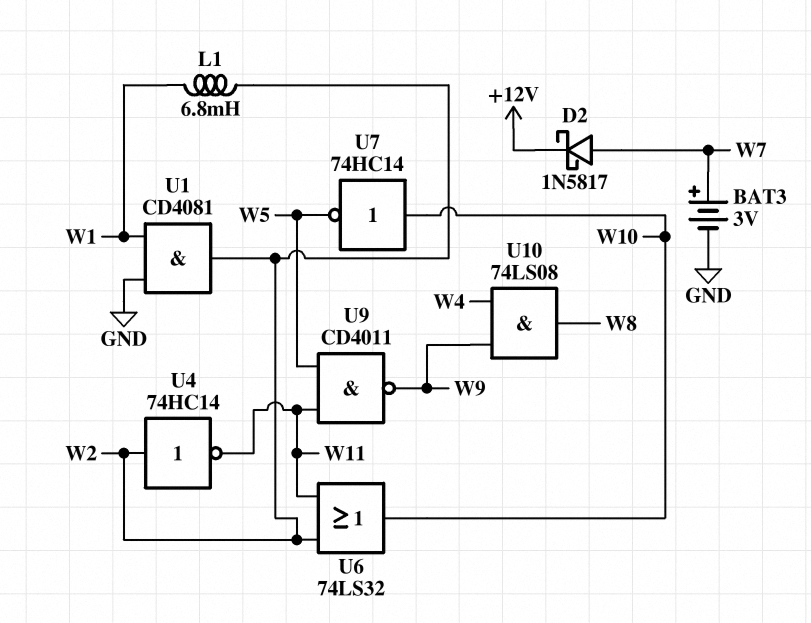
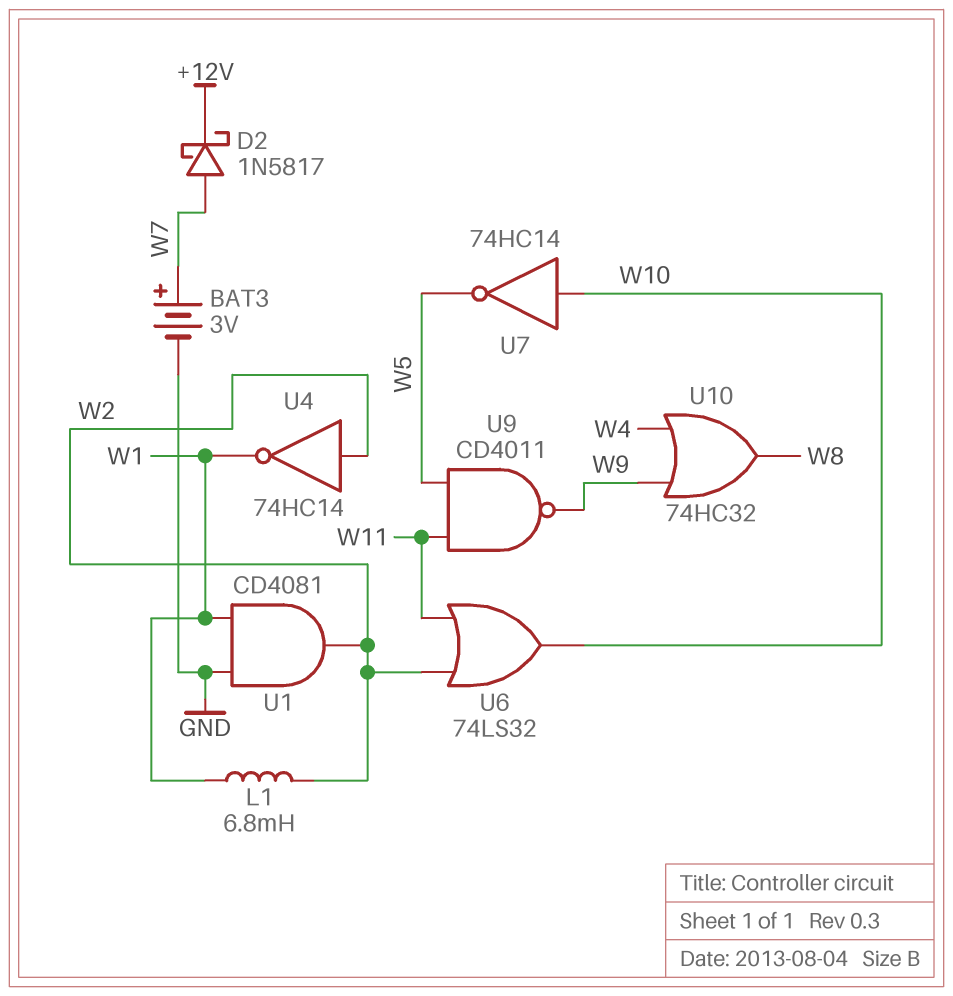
U4: NOT 74HC14 (in W2, out W11) -> NOT 74HC14 (in W2, out W1)
U10: AND 74LS08 (in W4, in W9, out W8) -> OR 74HC32 (in W4, in W9, out W8)

